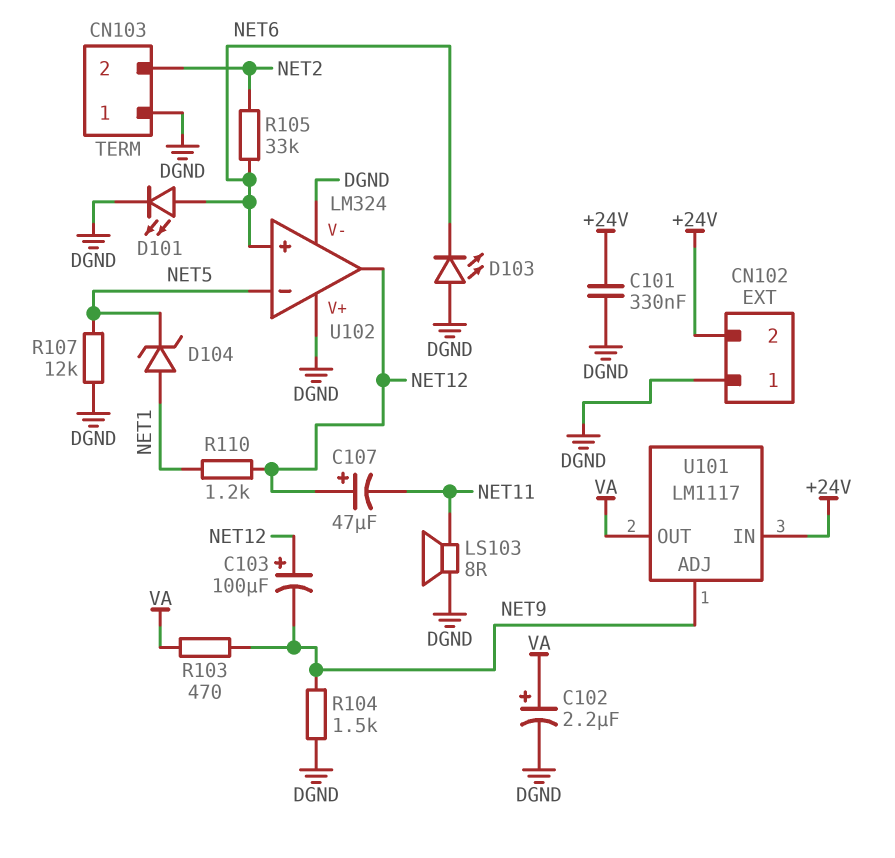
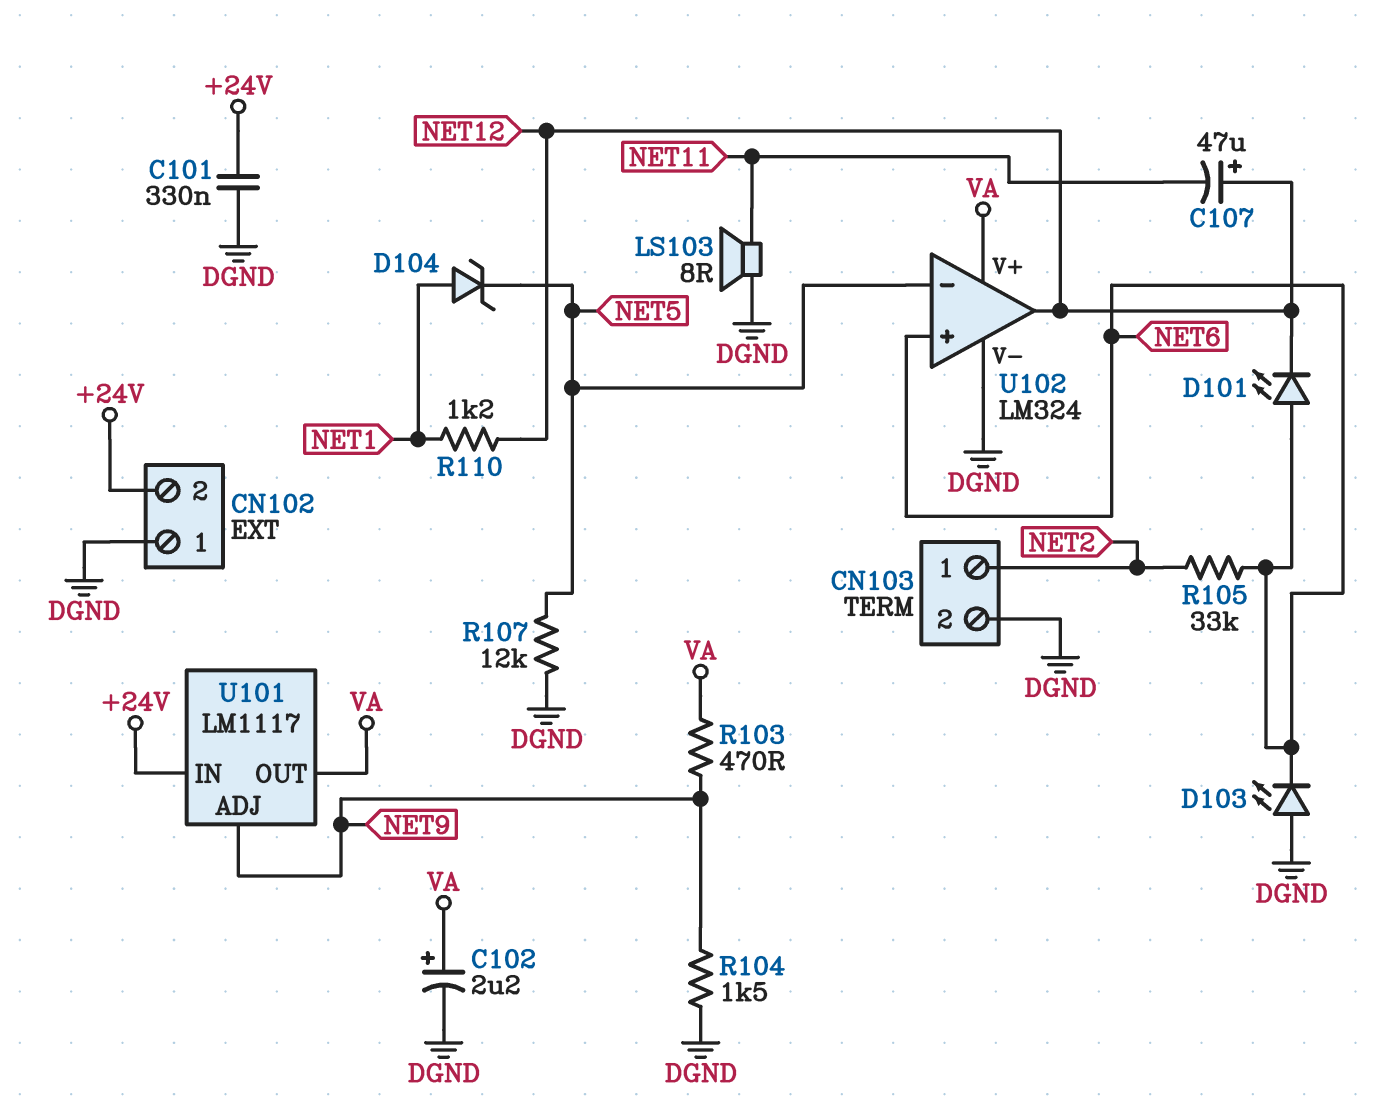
C103: 100uF (plus NET12, minus NET9) -> none
CN103 pin 1: DGND -> NET2
CN103 pin 2: NET2 -> DGND
D101: LED (A NET6, K DGND) -> LED (A NET6, K NET12)
U102 pin V+: DGND -> VA

